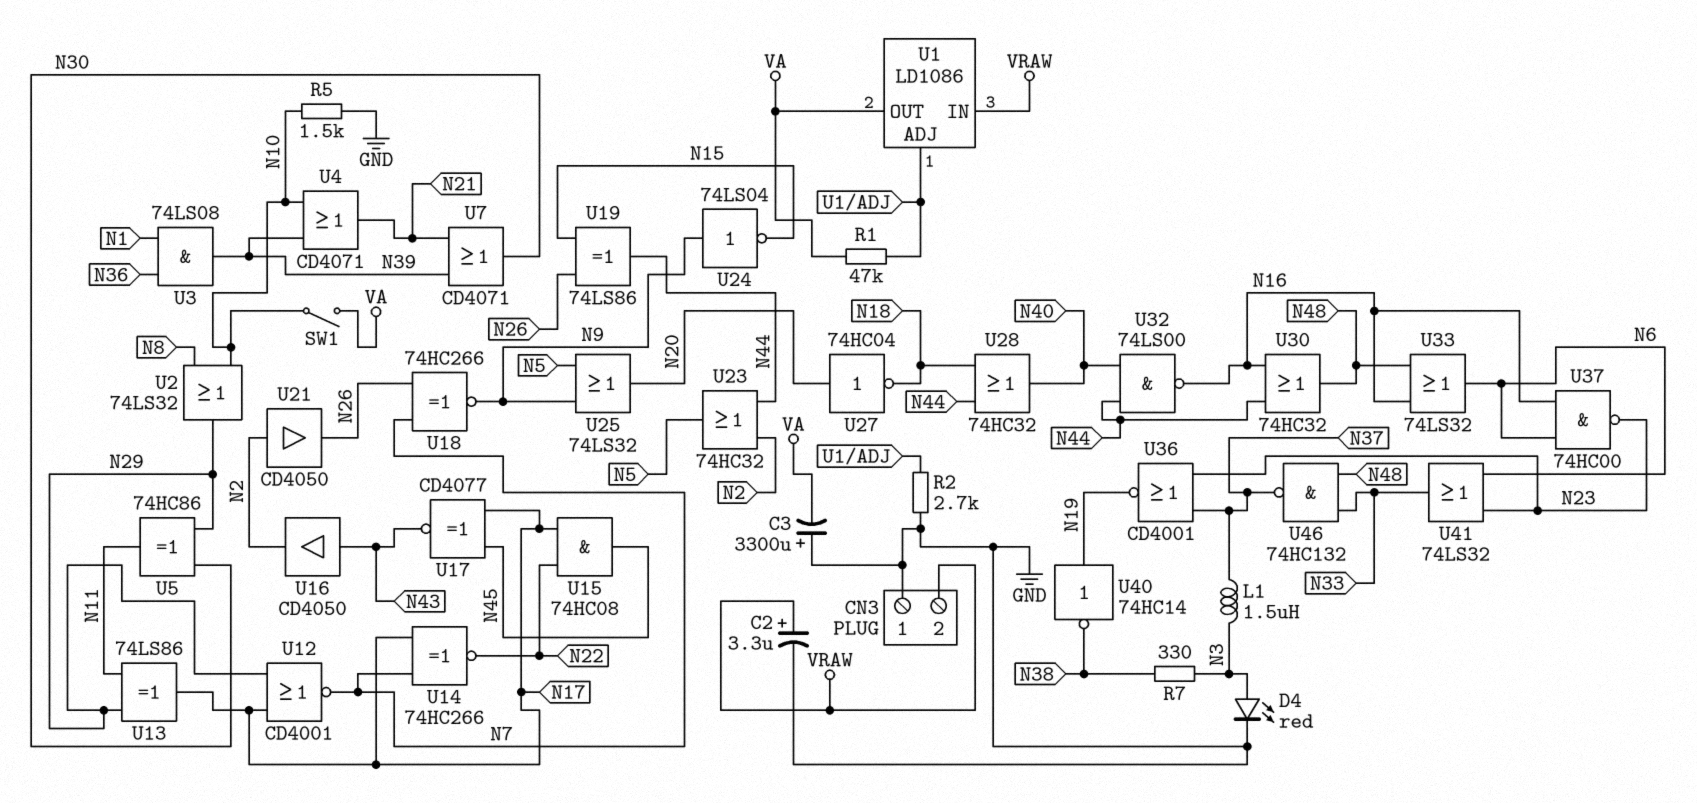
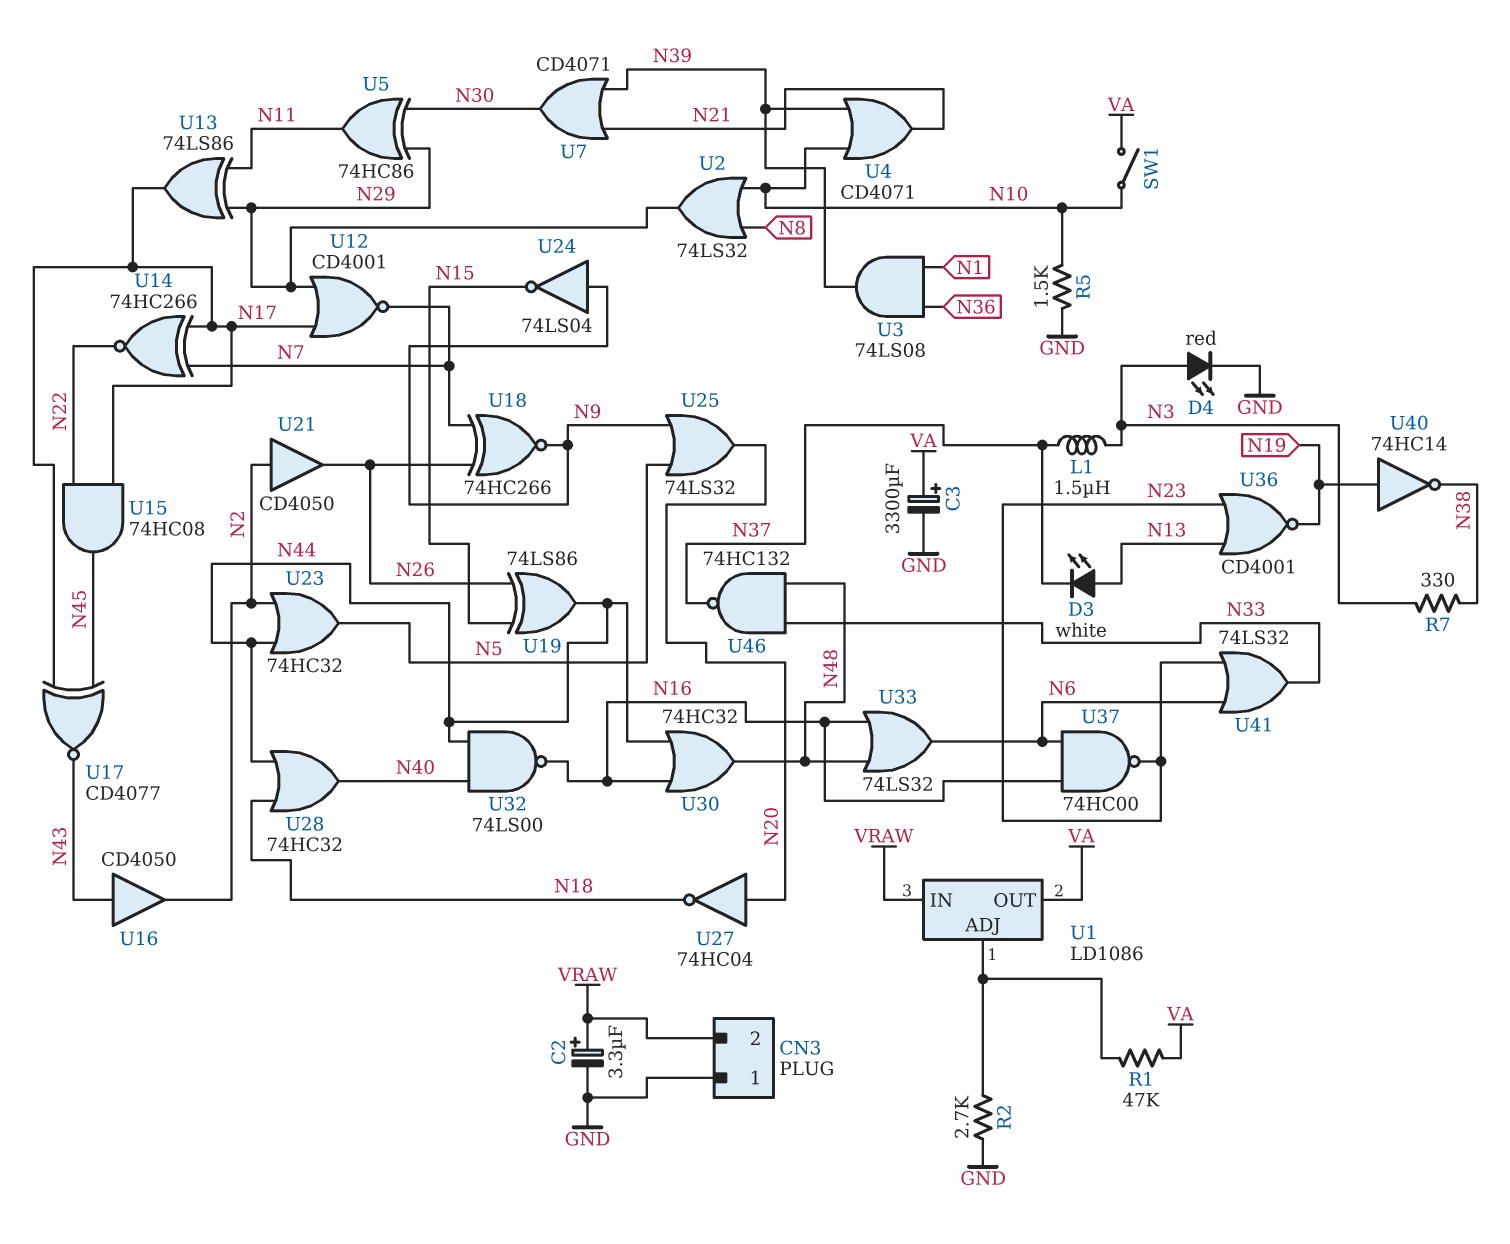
C3: 3300uF (plus GND, minus VA) -> 3300uF (plus VA, minus GND)
D3: none -> LED white (A N13, K N37)
U36: NOR CD4001 (in N23, in N37, out N19) -> NOR CD4001 (in N13, in N23, out N19)

